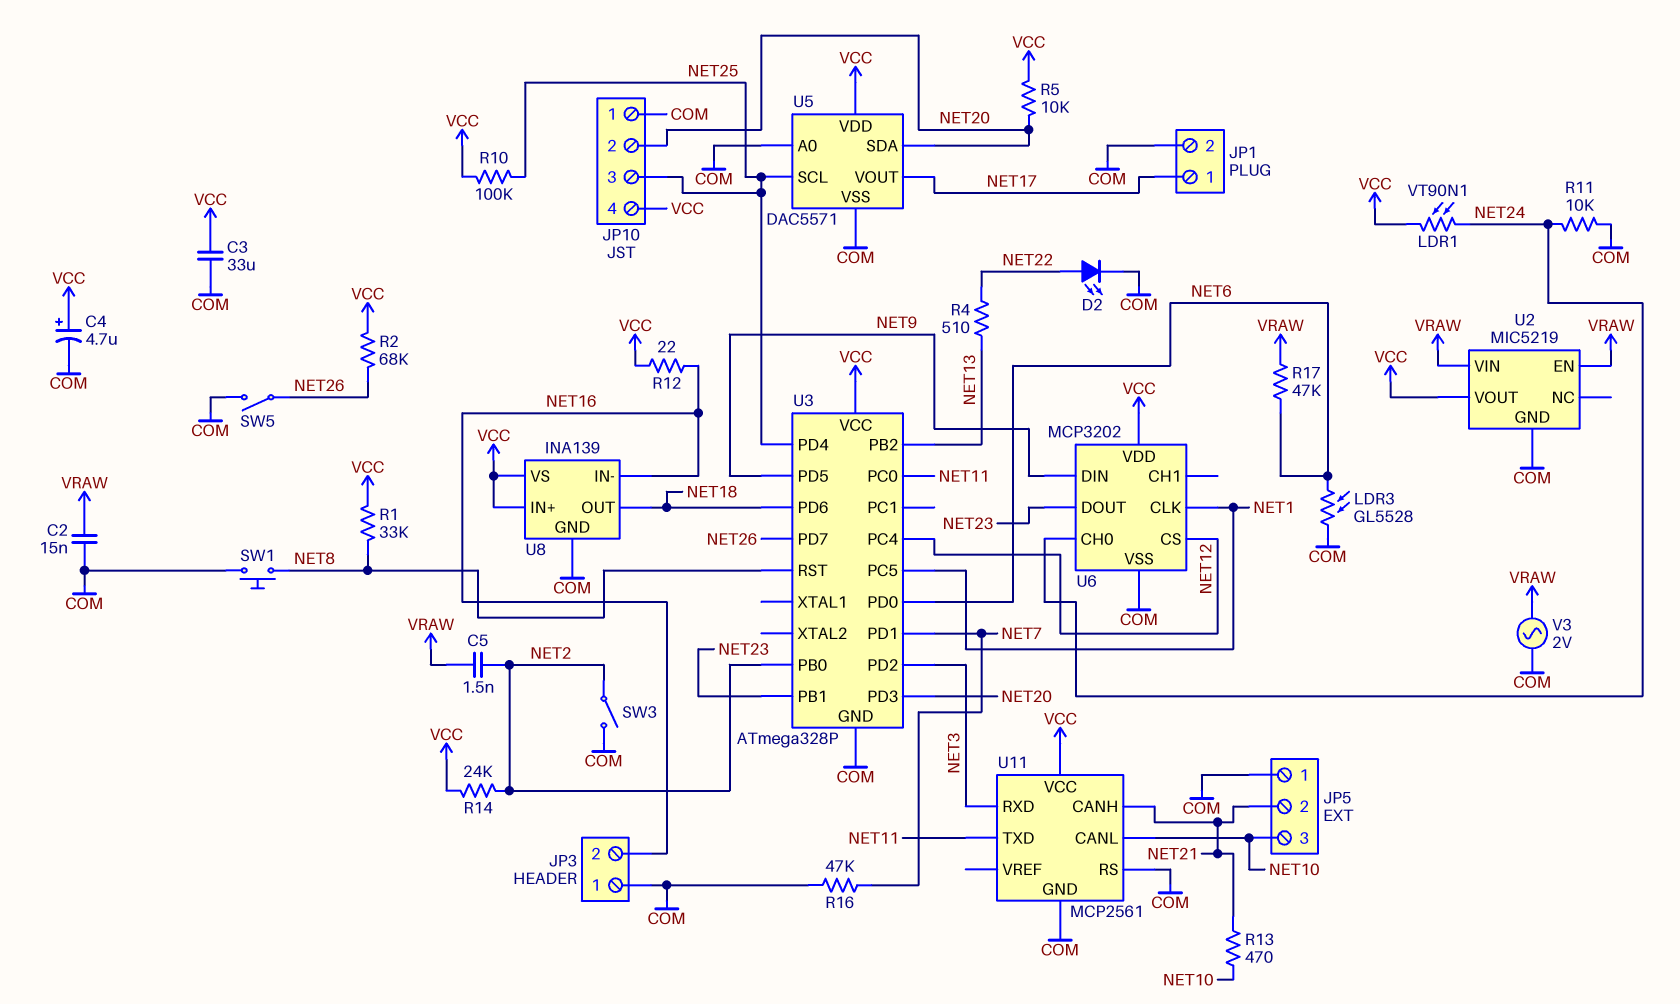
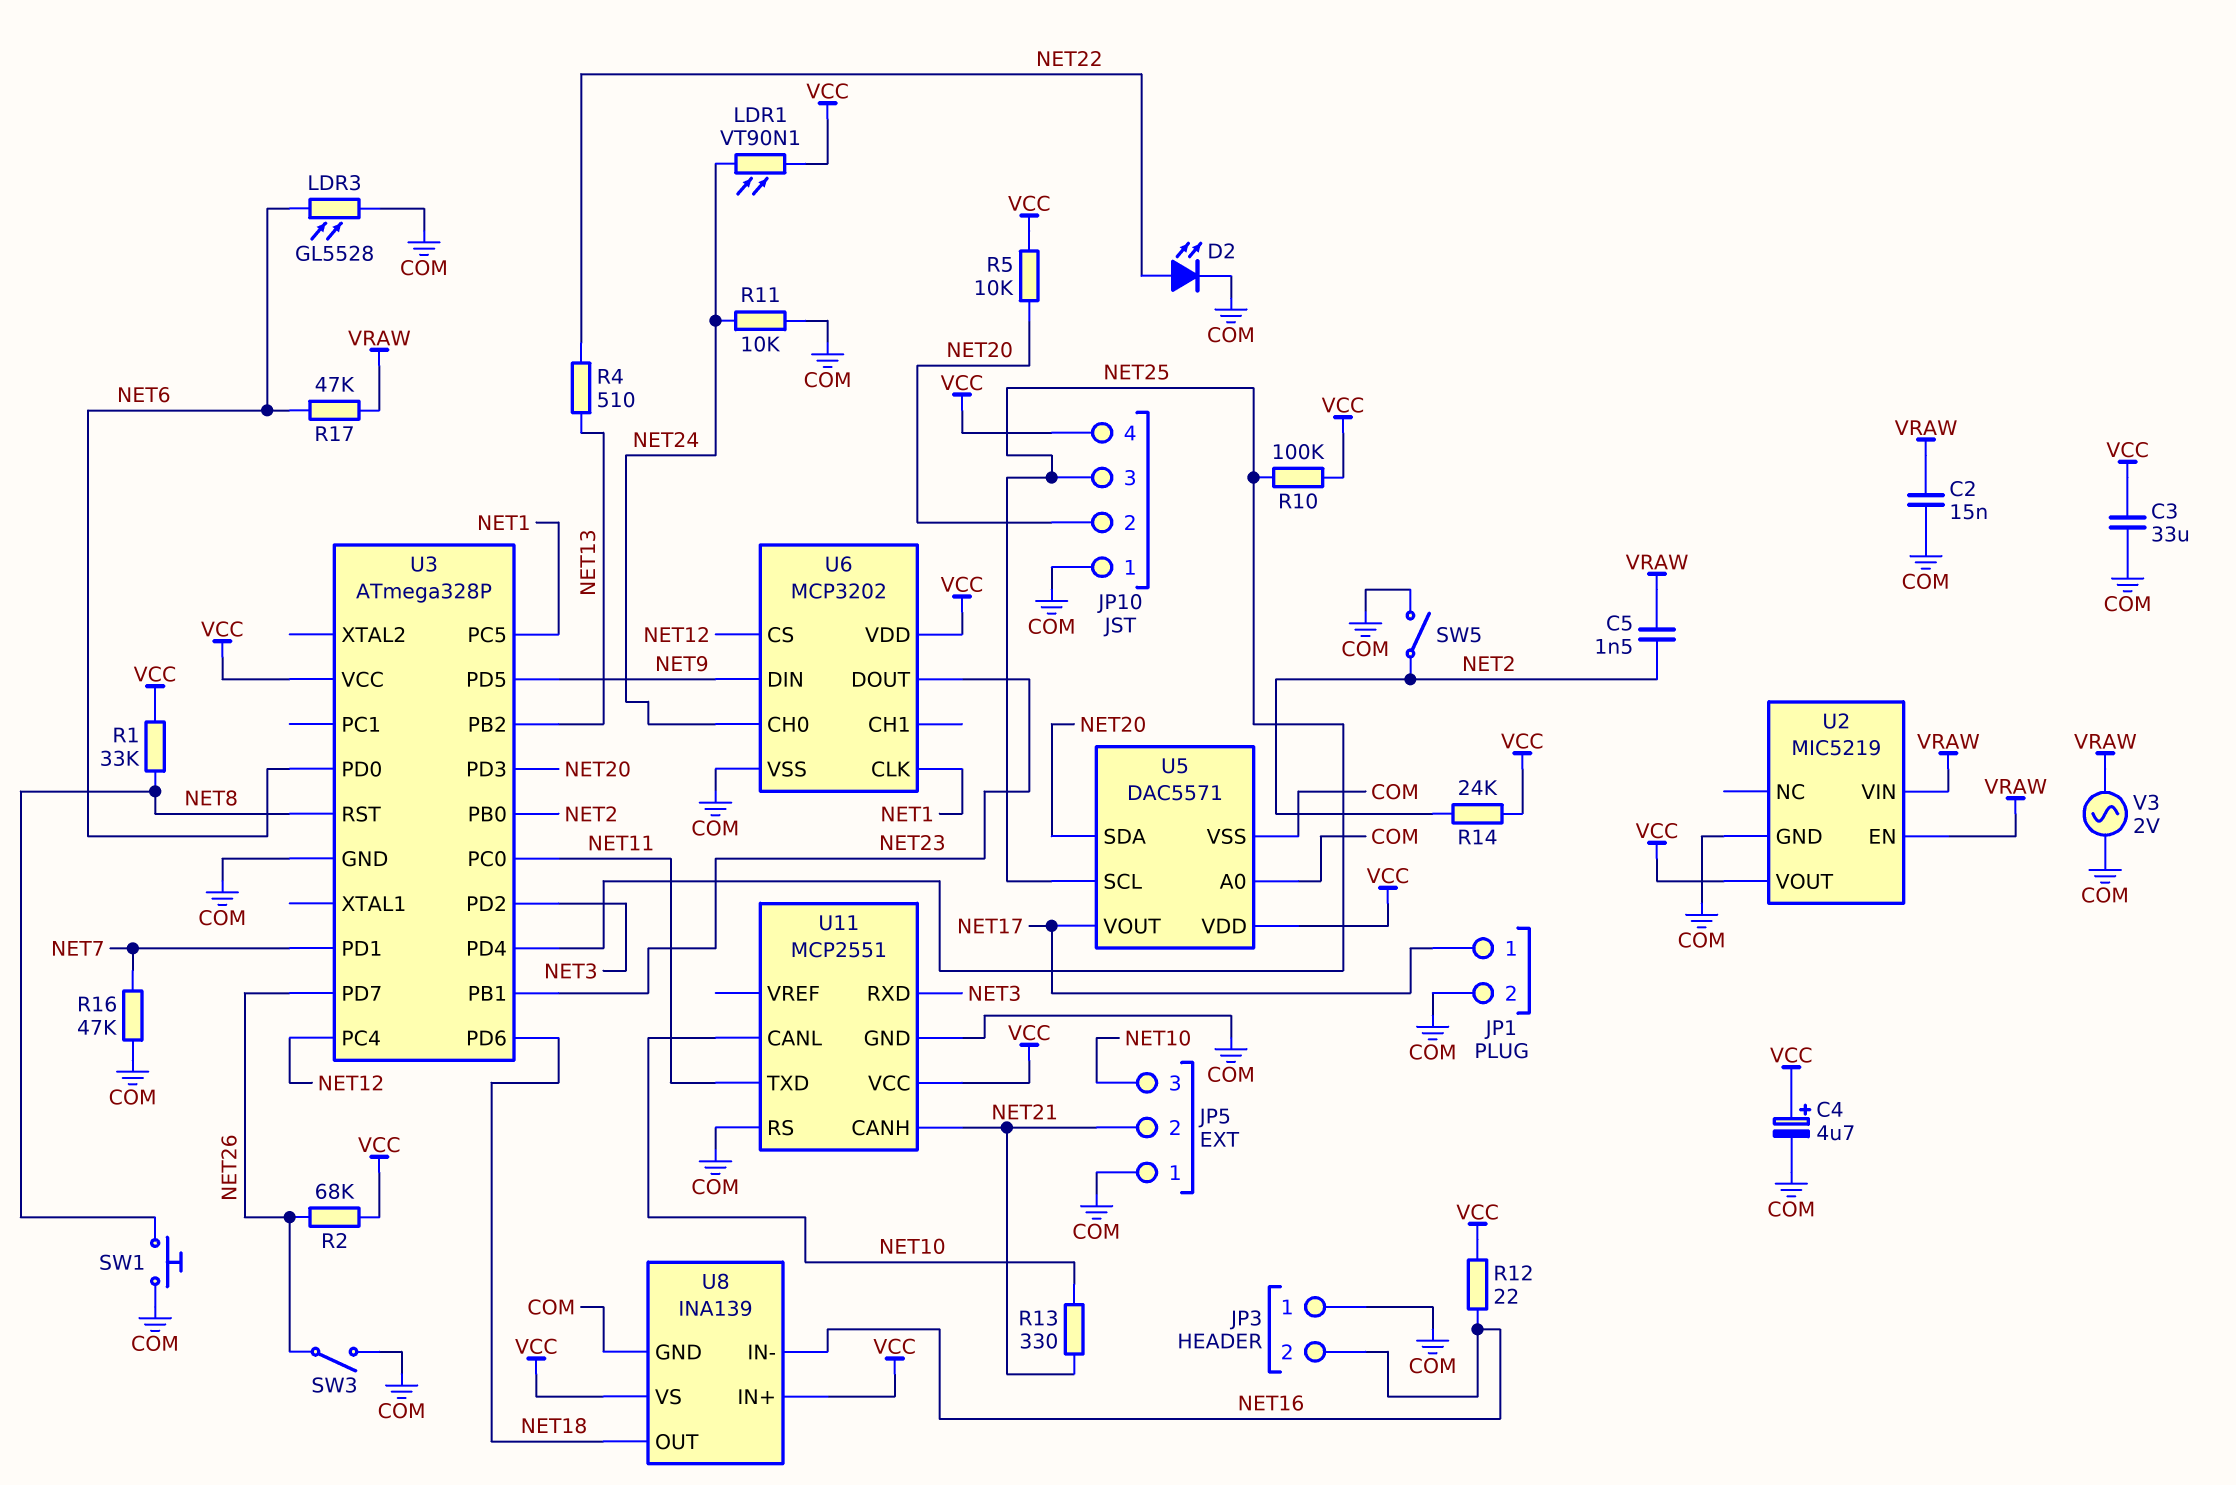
R13: 470 (NET10, NET21) -> 330 (NET10, NET21)
SW3: switch (COM, NET2) -> switch (COM, NET26)
SW5: switch (COM, NET26) -> switch (COM, NET2)
U11: MCP2561 -> MCP2551

